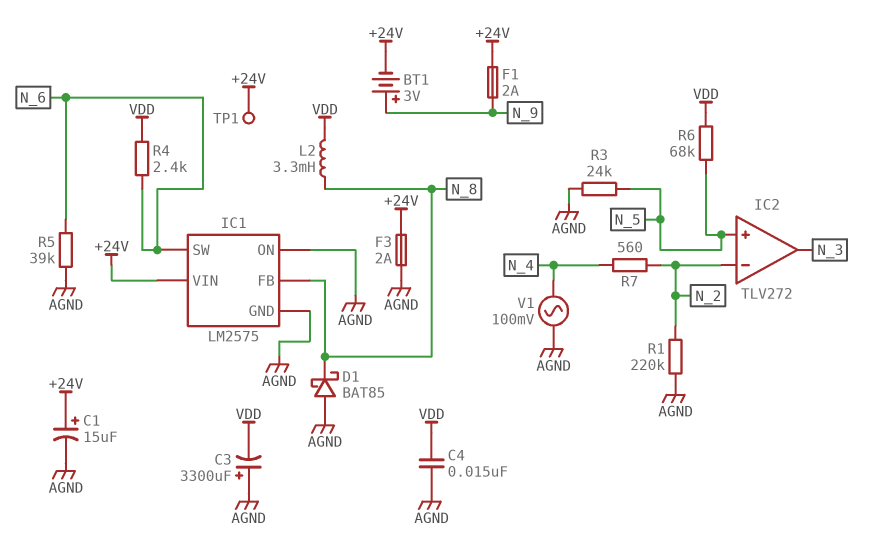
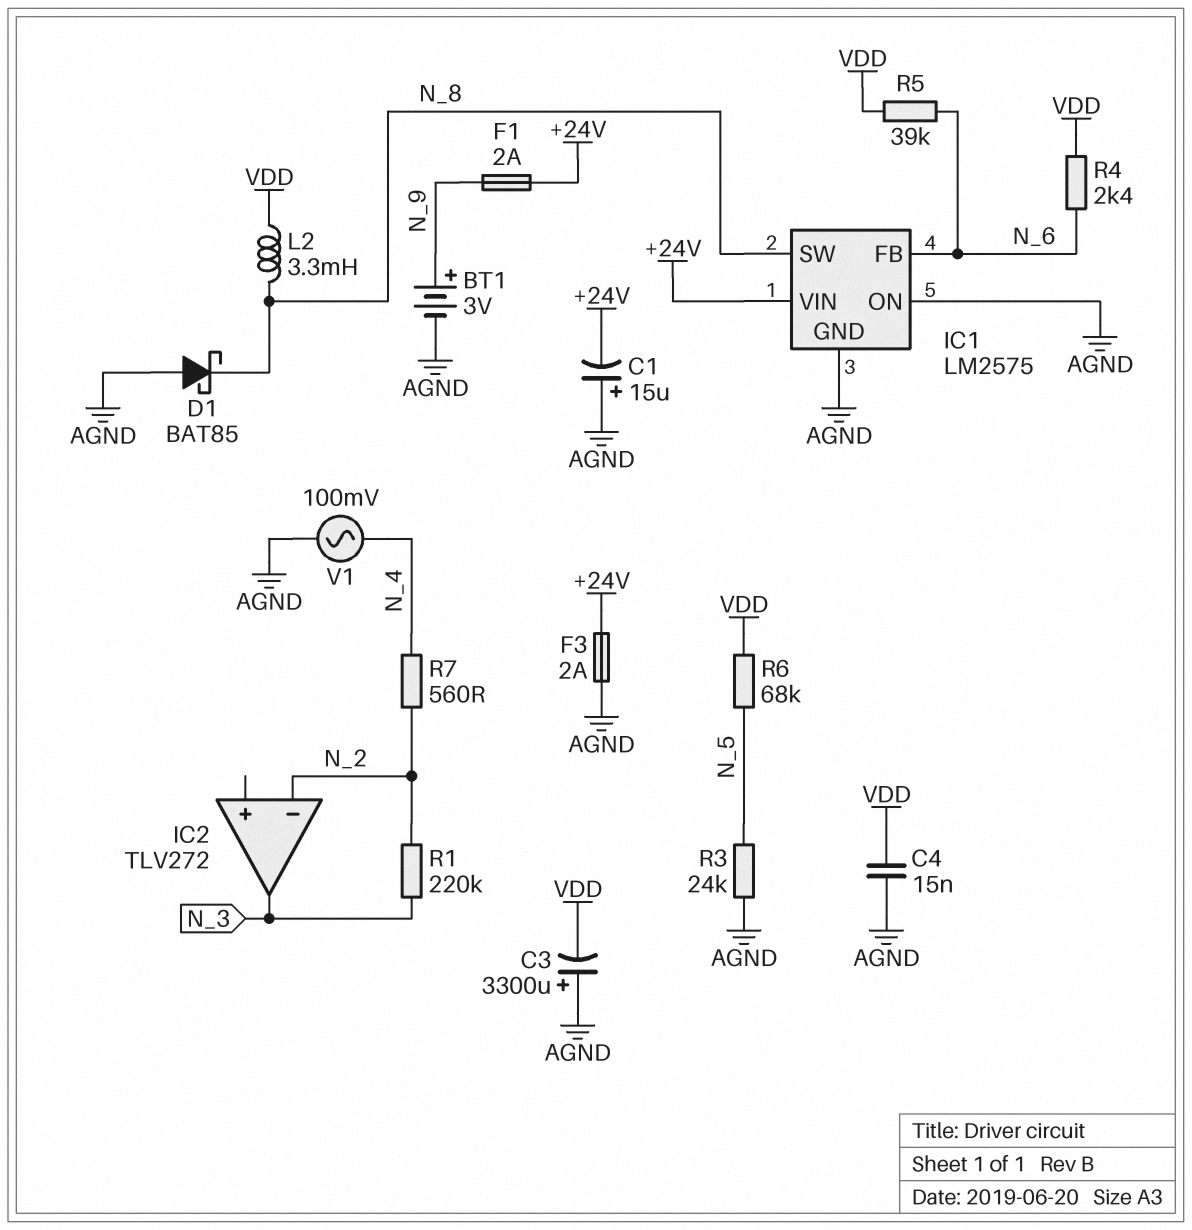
BT1: 3V (plus N_9, minus +24V) -> 3V (plus N_9, minus AGND)
C1: 15uF (plus +24V, minus AGND) -> 15uF (plus AGND, minus +24V)
IC1 pin FB: N_8 -> N_6
IC1 pin SW: N_6 -> N_8
IC2 pin in+: N_5 -> none
R1: 220k (AGND, N_2) -> 220k (N_2, N_3)
R5: 39k (AGND, N_6) -> 39k (N_6, VDD)
TP1: test point (+24V) -> none

